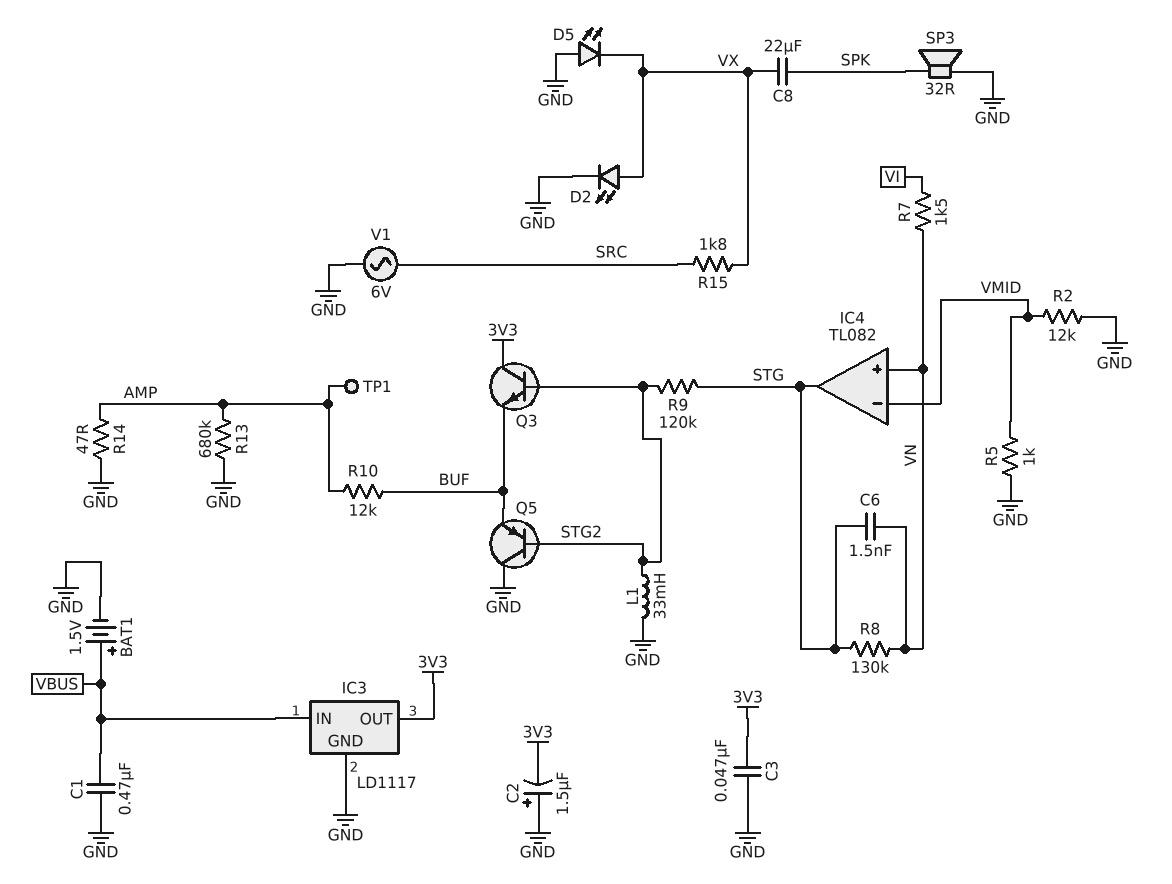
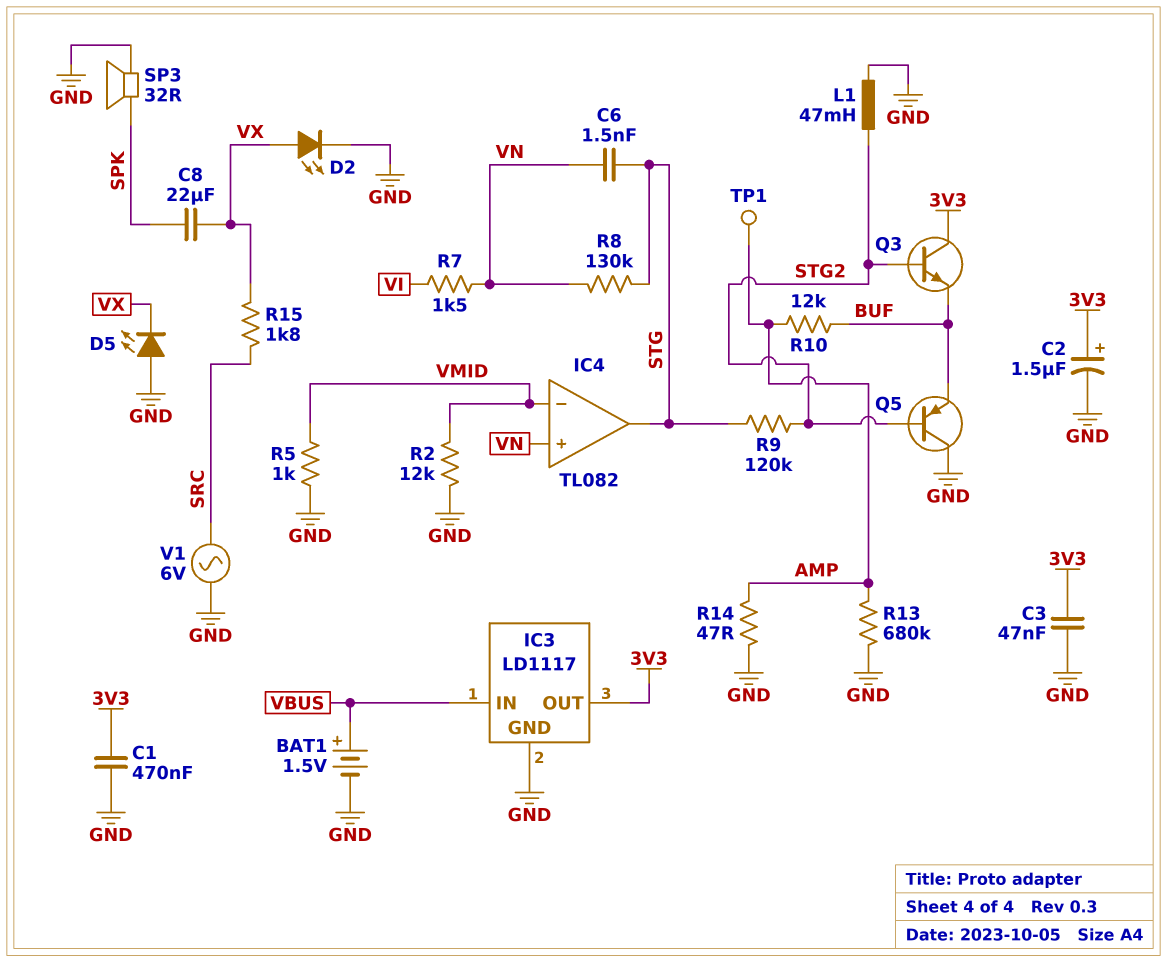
C1: 470nF (GND, VBUS) -> 470nF (3V3, GND)
C2: 1.5uF (plus GND, minus 3V3) -> 1.5uF (plus 3V3, minus GND)
L1: 33mH (GND, STG2) -> 47mH (GND, STG2)

